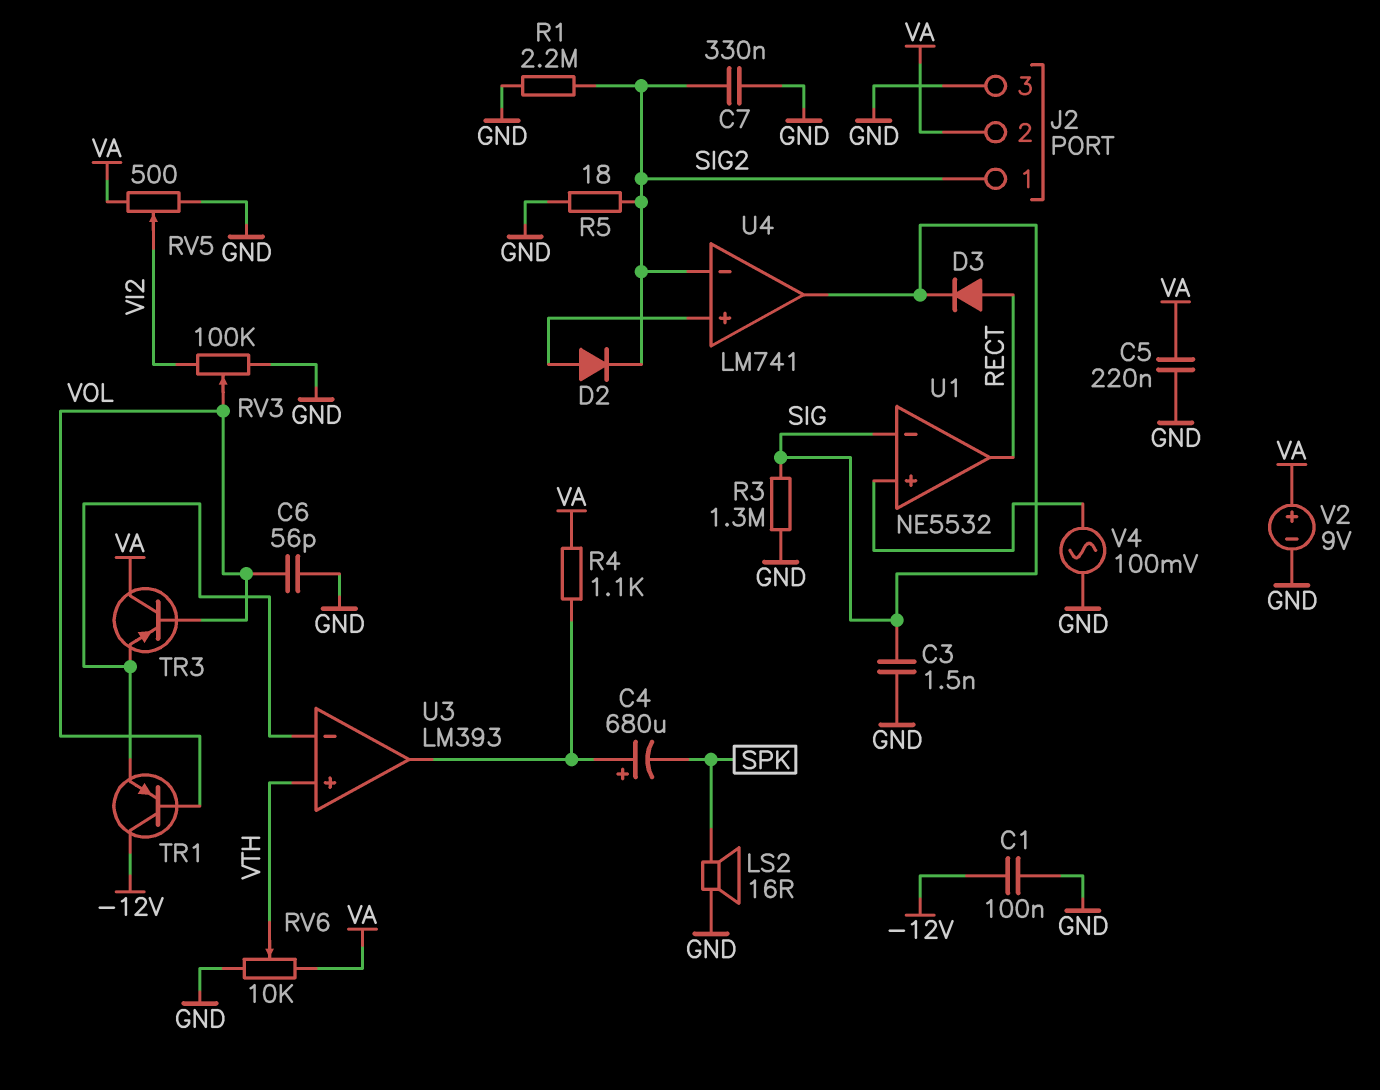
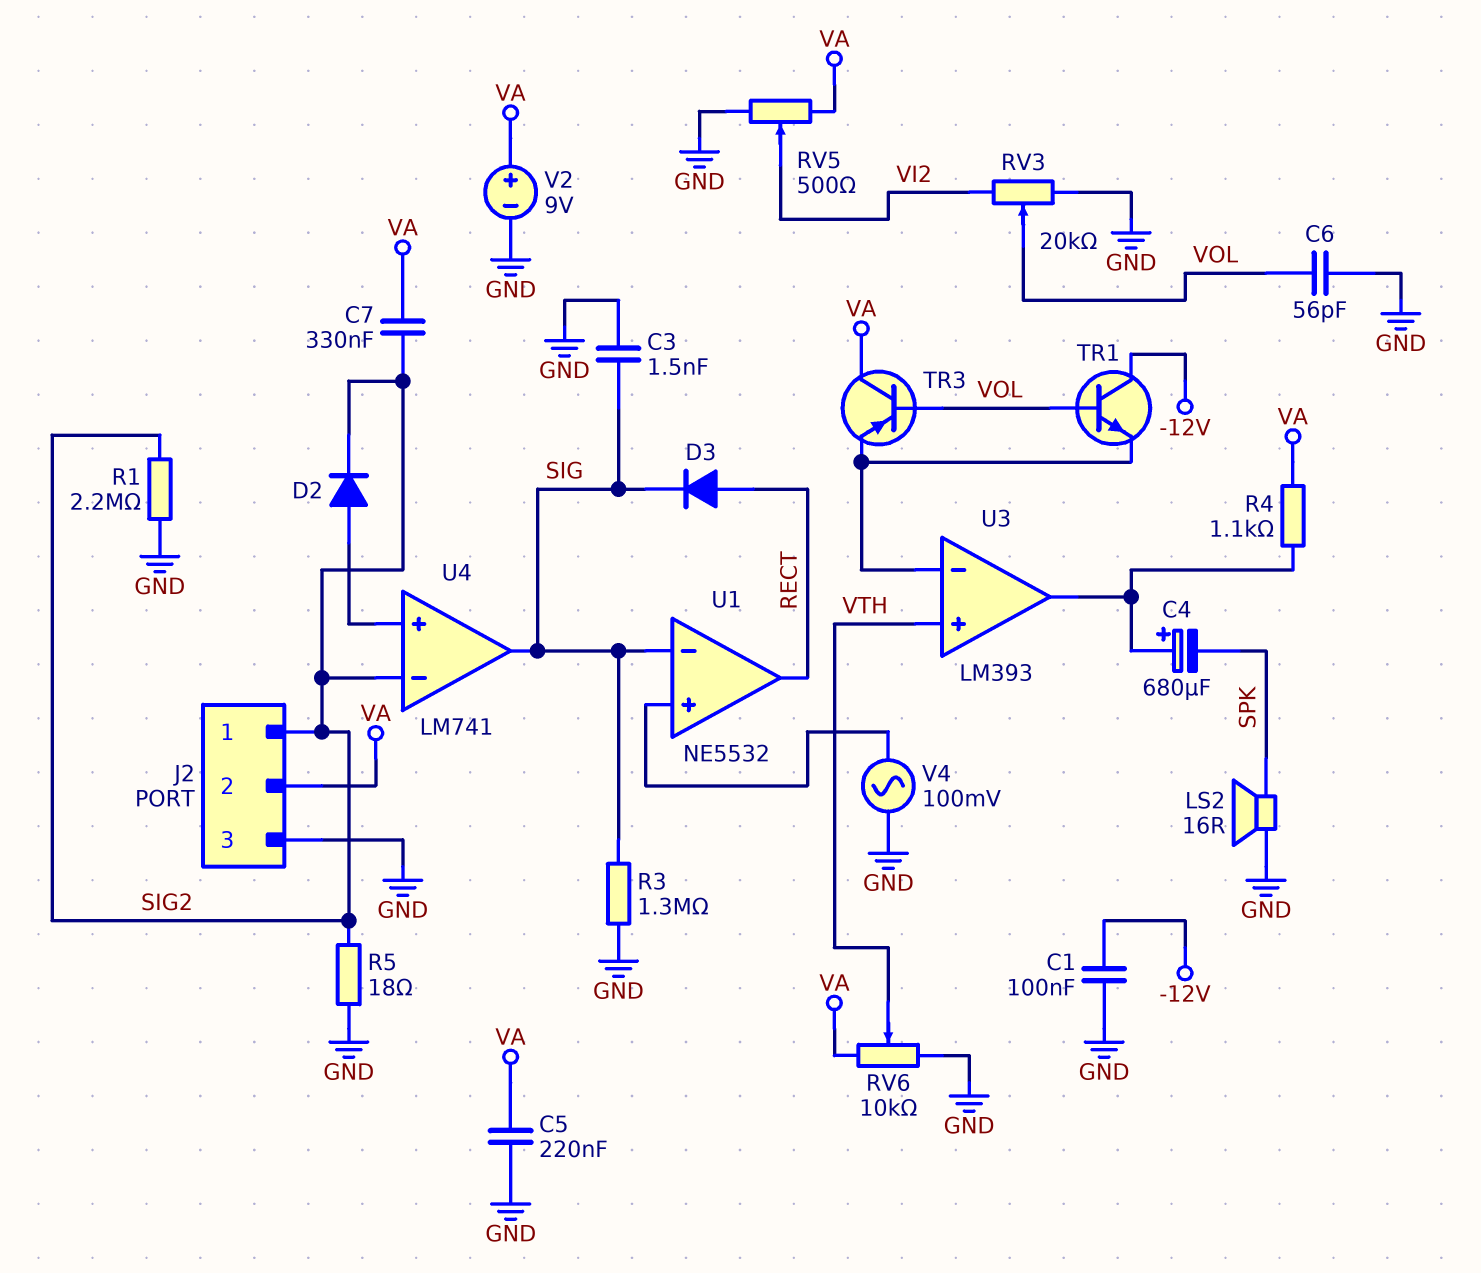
C7: 330nF (GND, SIG2) -> 330nF (SIG2, VA)
RV3: 100k (GND, VI2, wiper VOL) -> 20k (GND, VI2, wiper VOL)
TR1: PNP (B VOL, C -12V, E U3/in-) -> NPN (B VOL, C -12V, E U3/in-)

